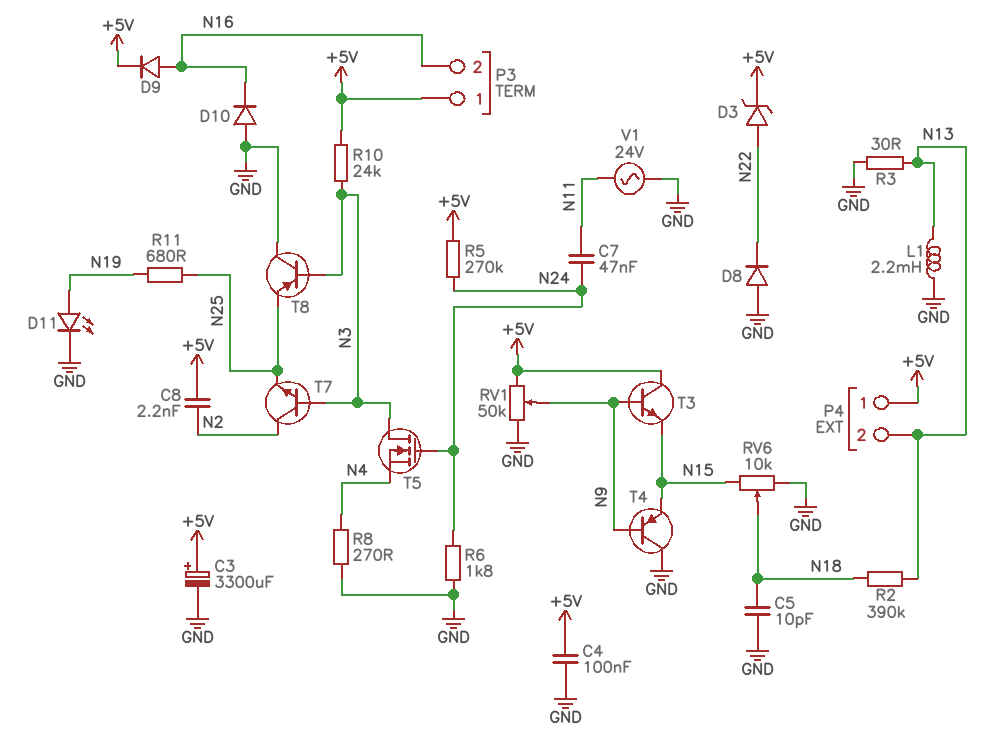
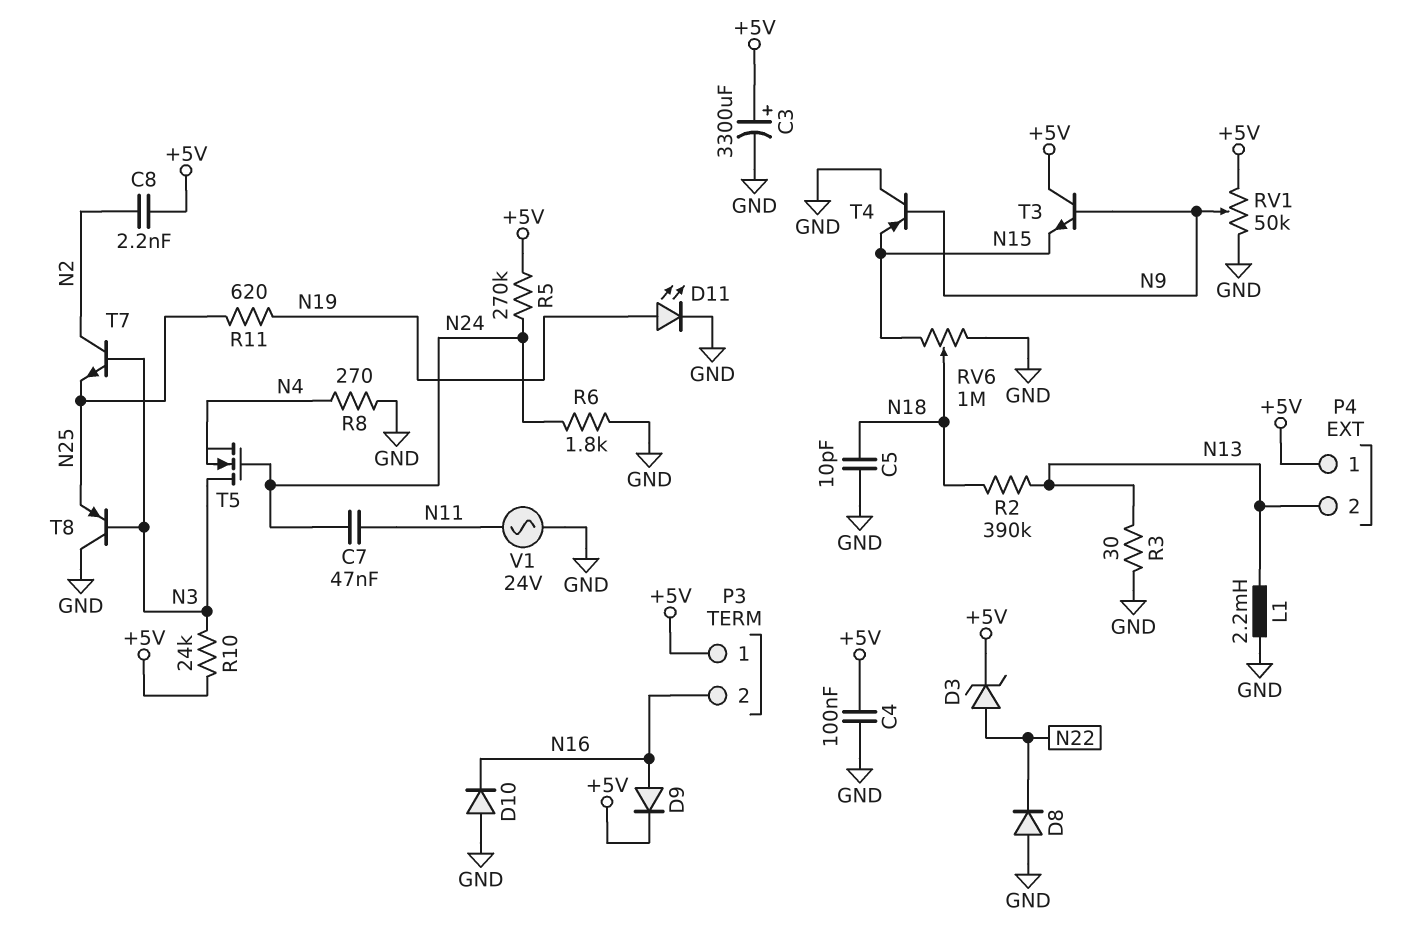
R11: 680 (N19, N25) -> 620 (N19, N25)
RV6: 10k (GND, N15, wiper N18) -> 1M (GND, N15, wiper N18)

